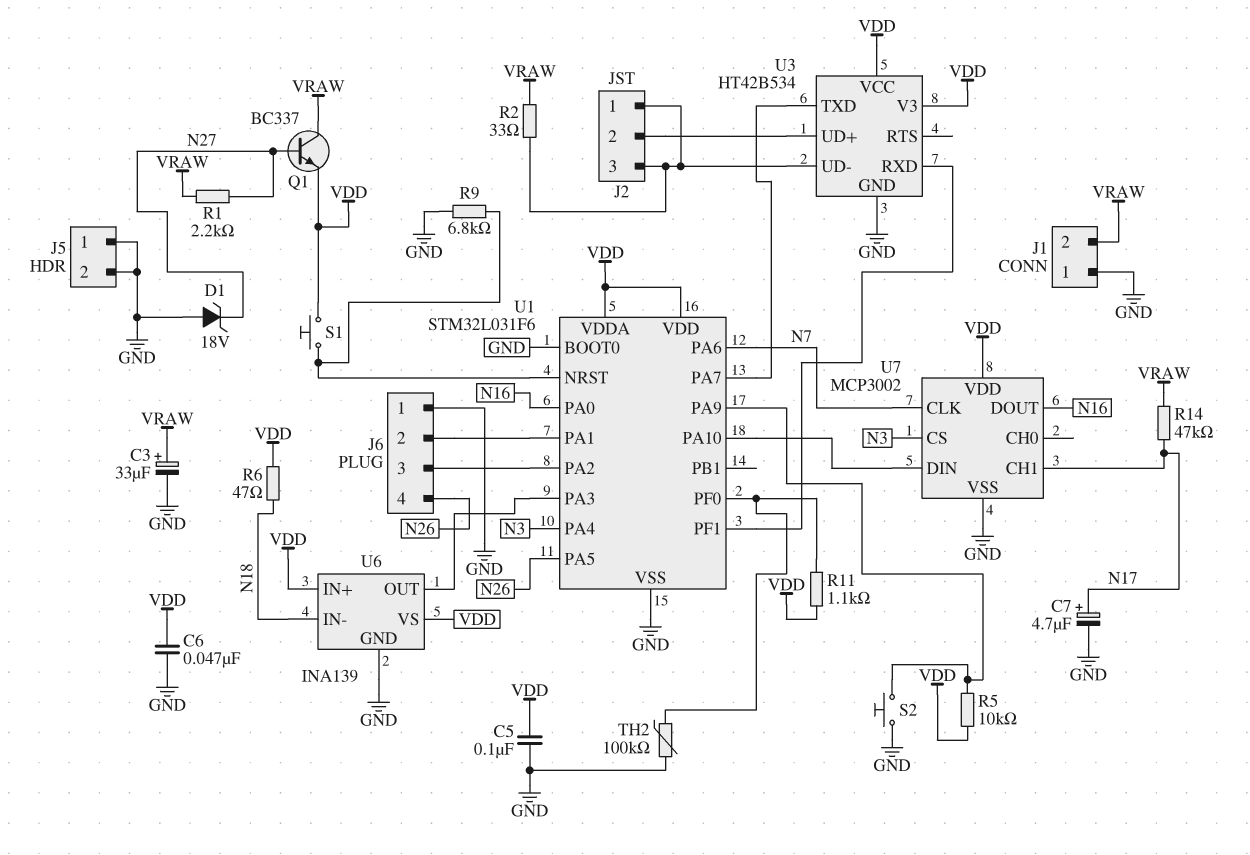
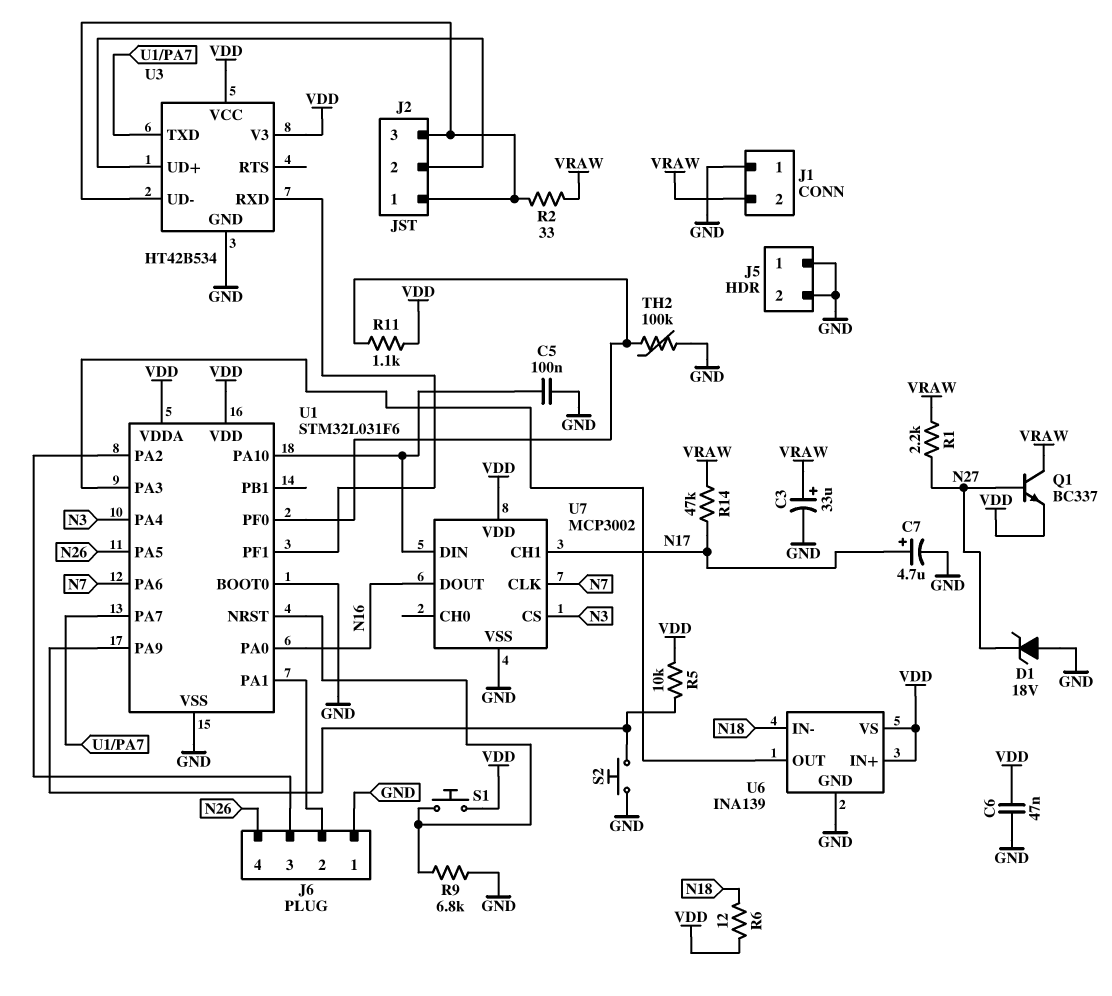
C5: 100nF (GND, VDD) -> 100nF (GND, U1/PA10)
R6: 47 (N18, VDD) -> 12 (N18, VDD)

